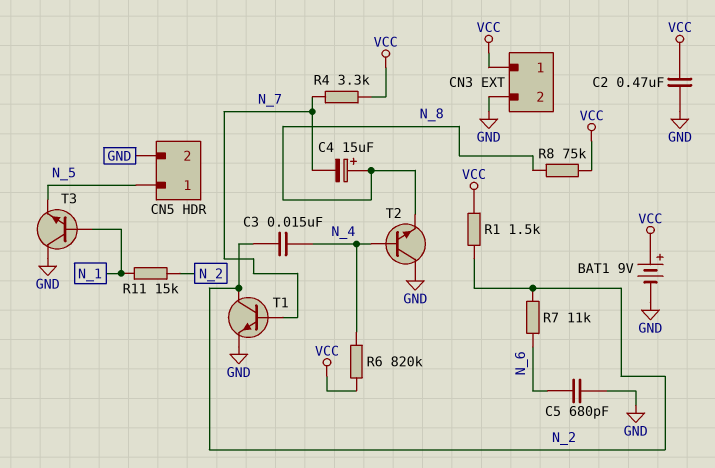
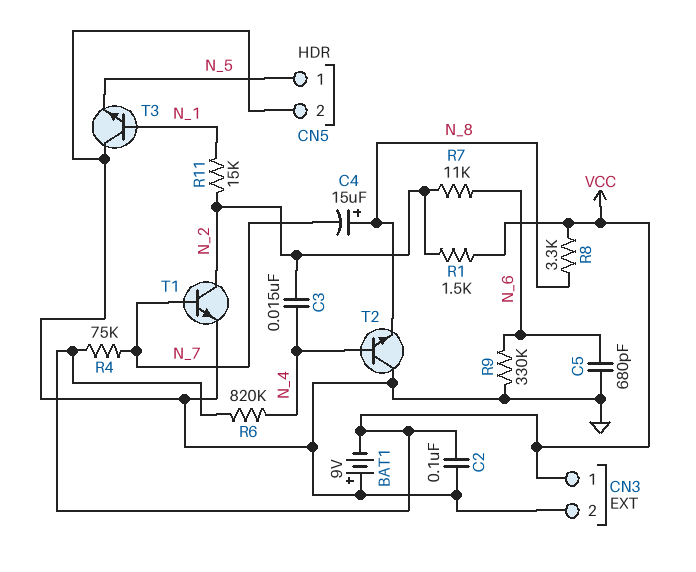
BAT1: 9V (plus VCC, minus GND) -> 9V (plus GND, minus VCC)
C2: 470nF (GND, VCC) -> 100nF (GND, VCC)
R4: 3.3k (N_7, VCC) -> 75k (N_7, VCC)
R8: 75k (N_8, VCC) -> 3.3k (N_8, VCC)
R9: none -> 330k (GND, N_6)

